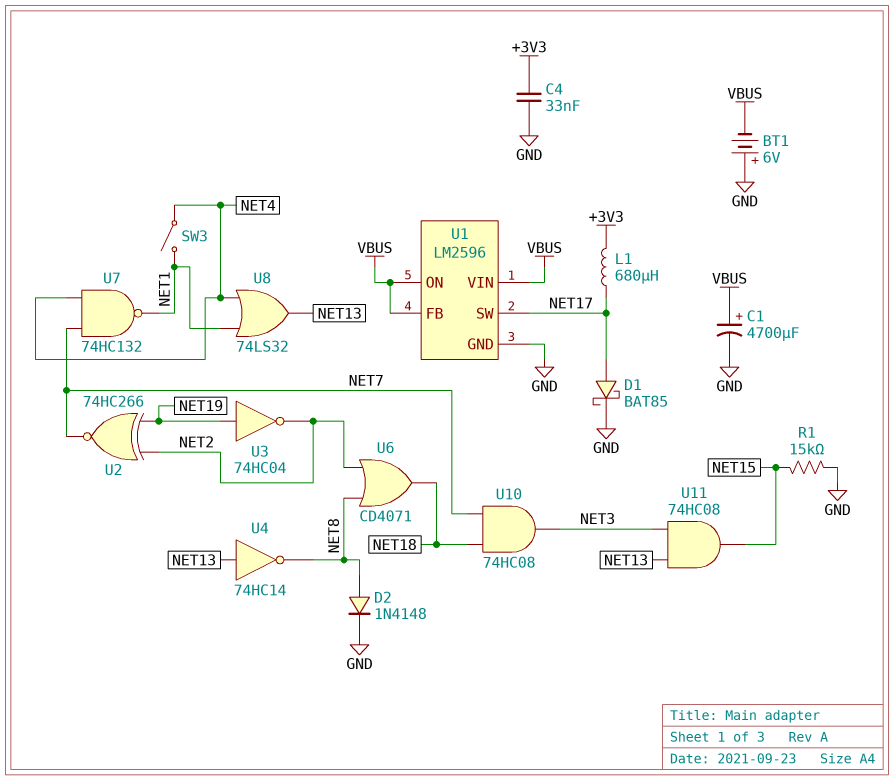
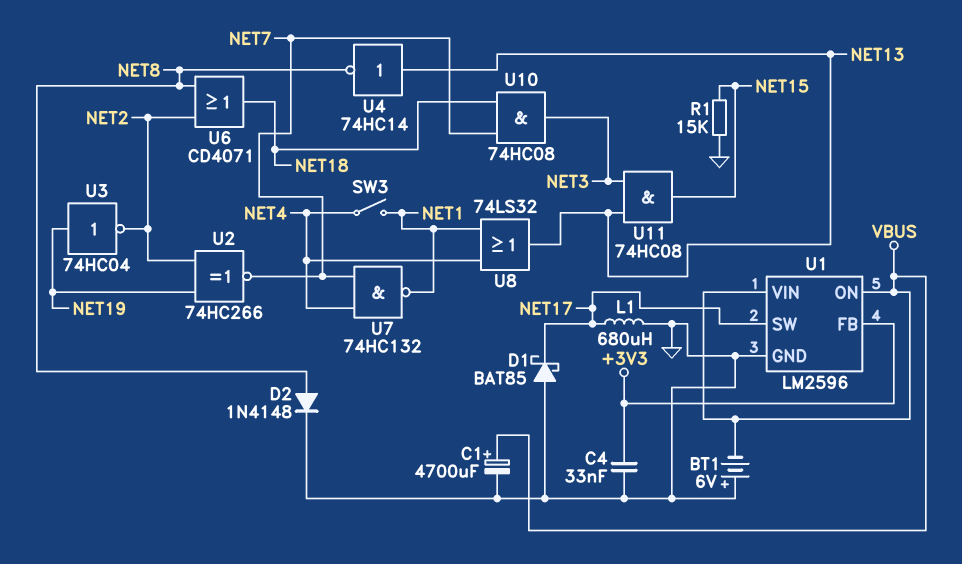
D1: schottky BAT85 (A NET17, K GND) -> schottky BAT85 (A GND, K NET17)
L1: 680uH (+3V3, NET17) -> 680uH (GND, NET17)
U1 pin FB: VBUS -> +3V3

